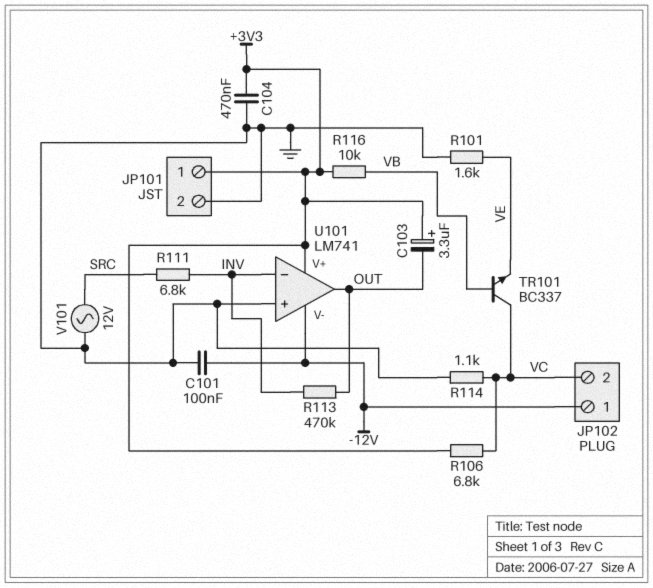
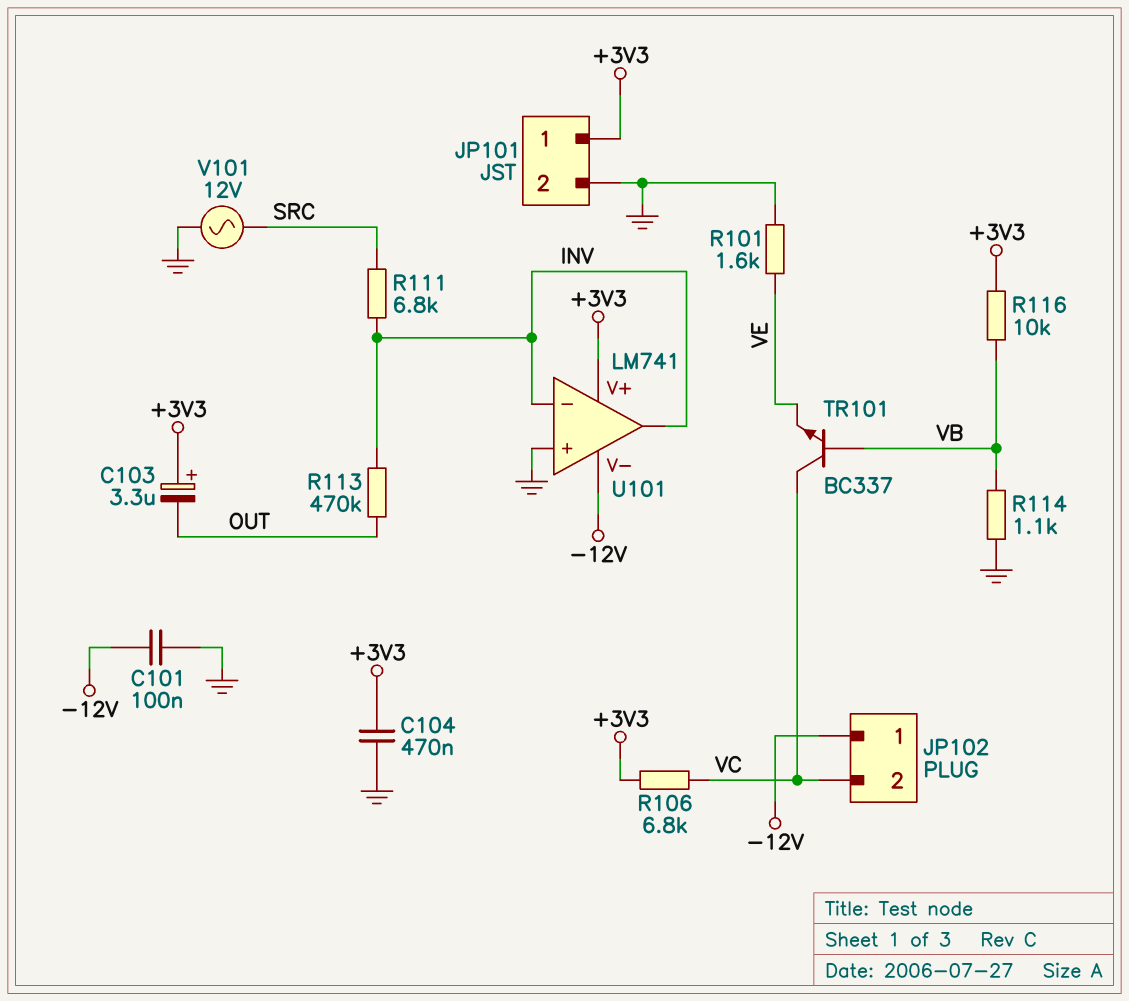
R114: 1.1k (GND, VC) -> 1.1k (GND, VB)
U101 pin out: OUT -> INV

